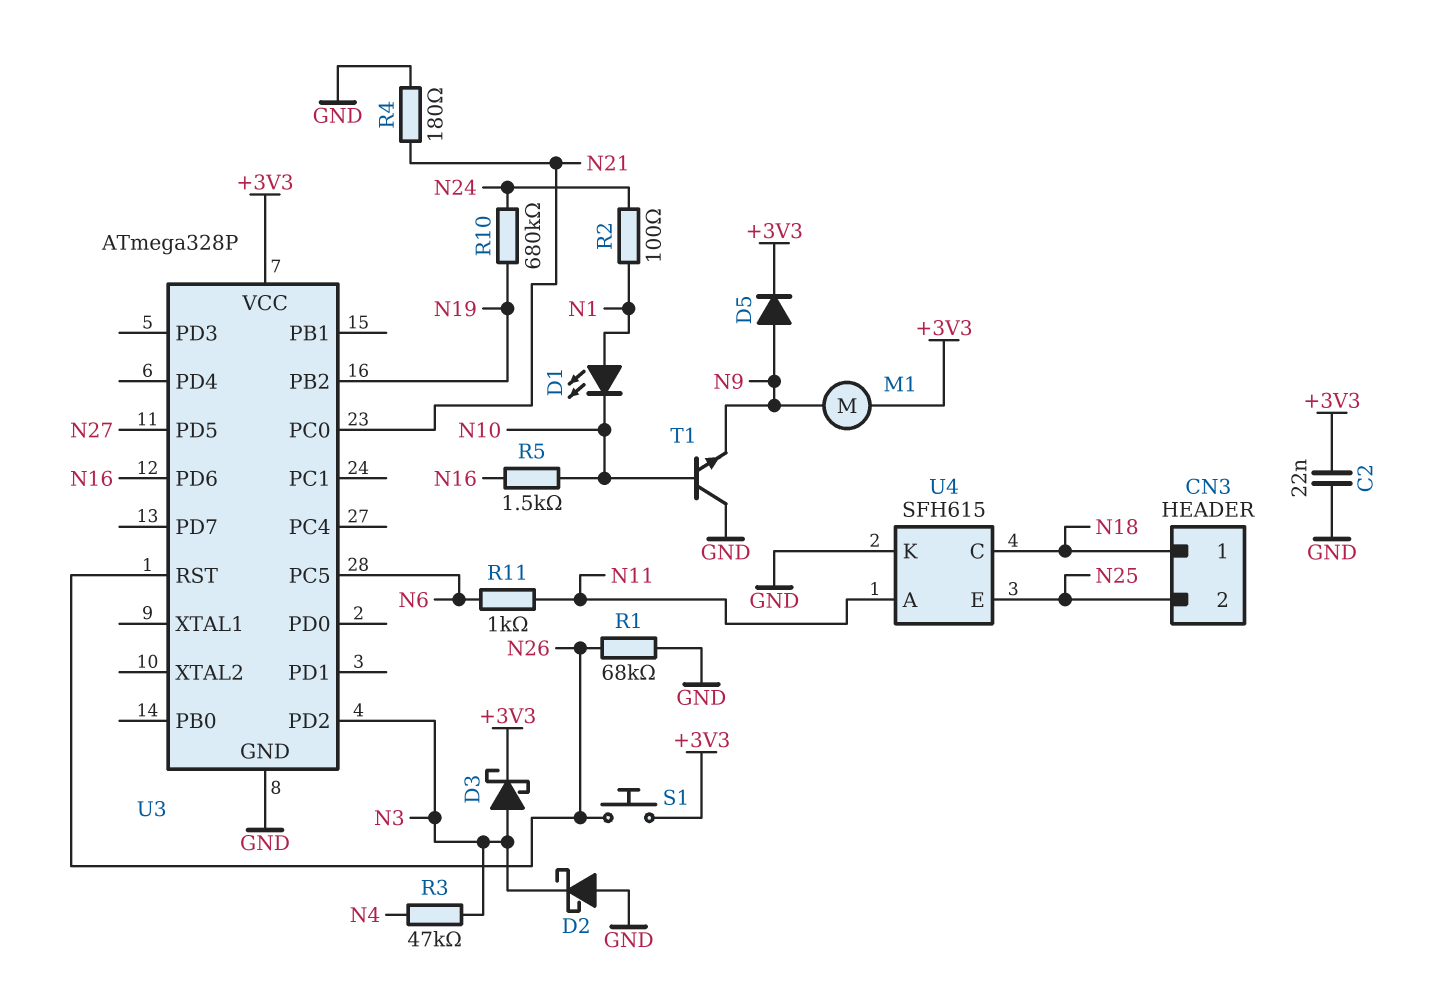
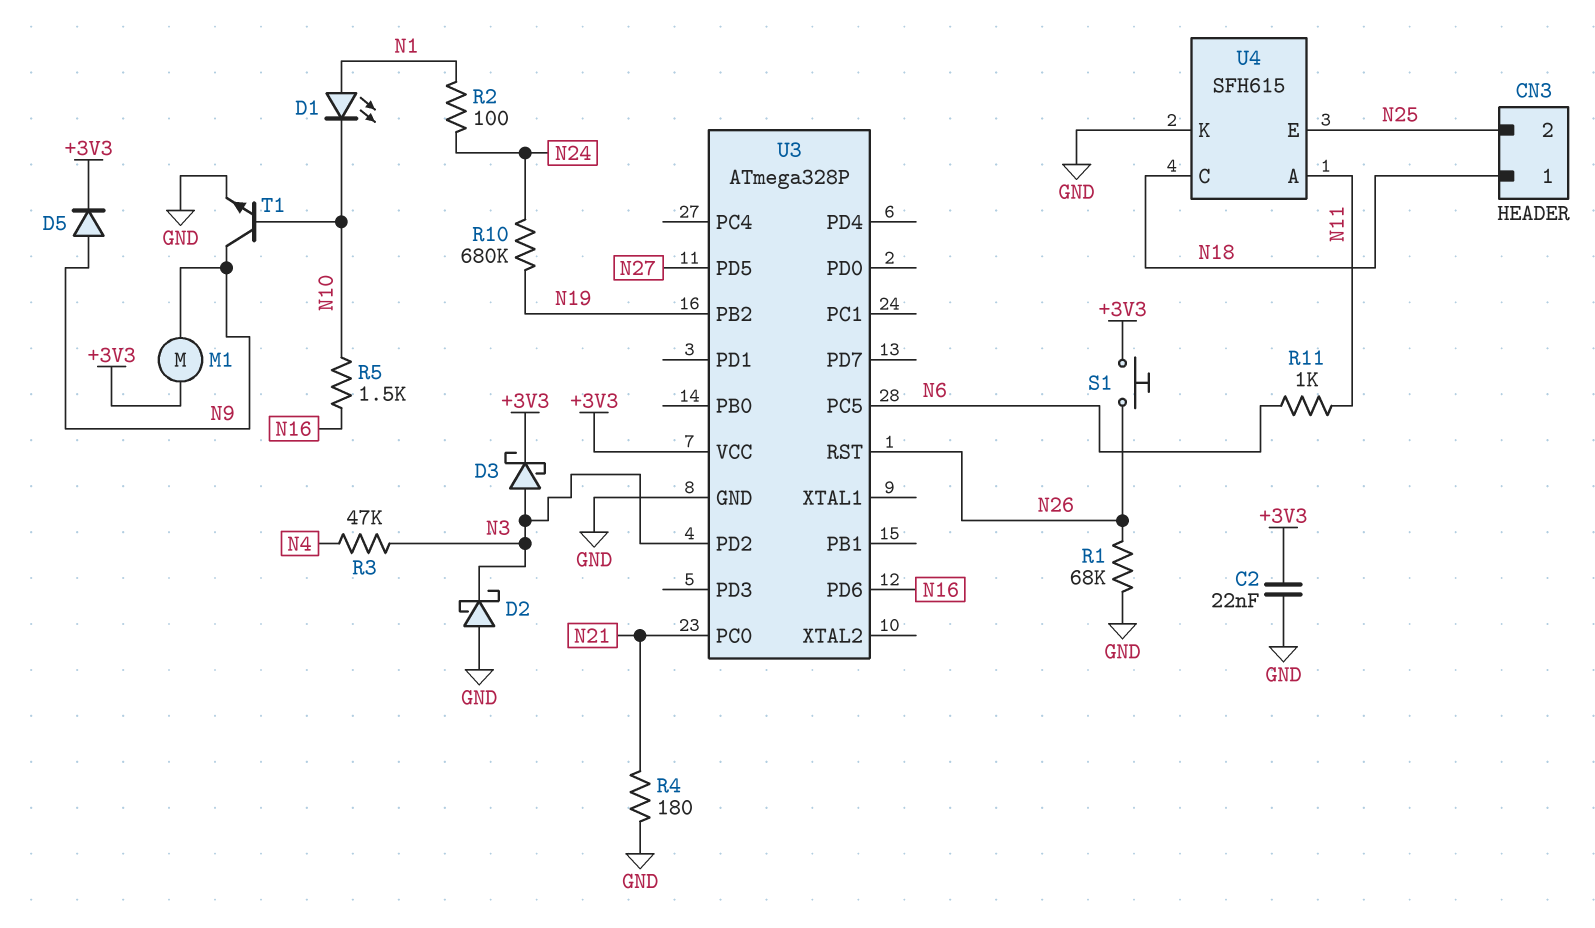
T1: NPN (B N10, C GND, E N9) -> NPN (B N10, C N9, E GND)

